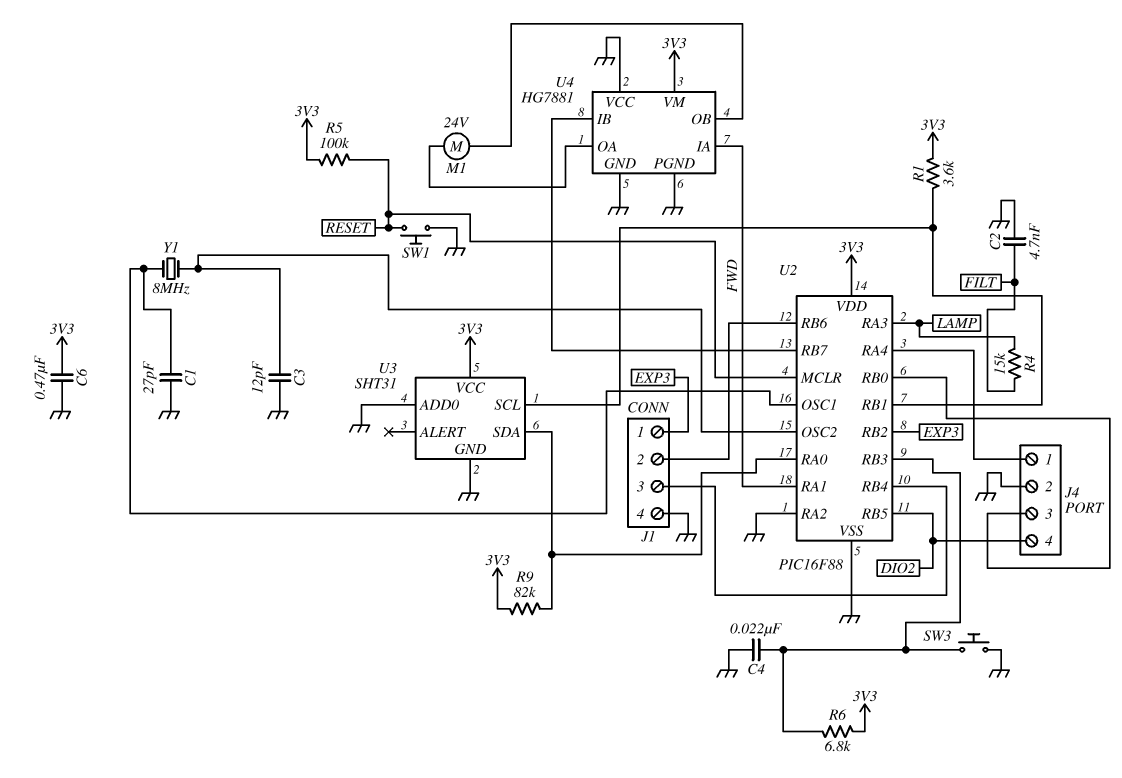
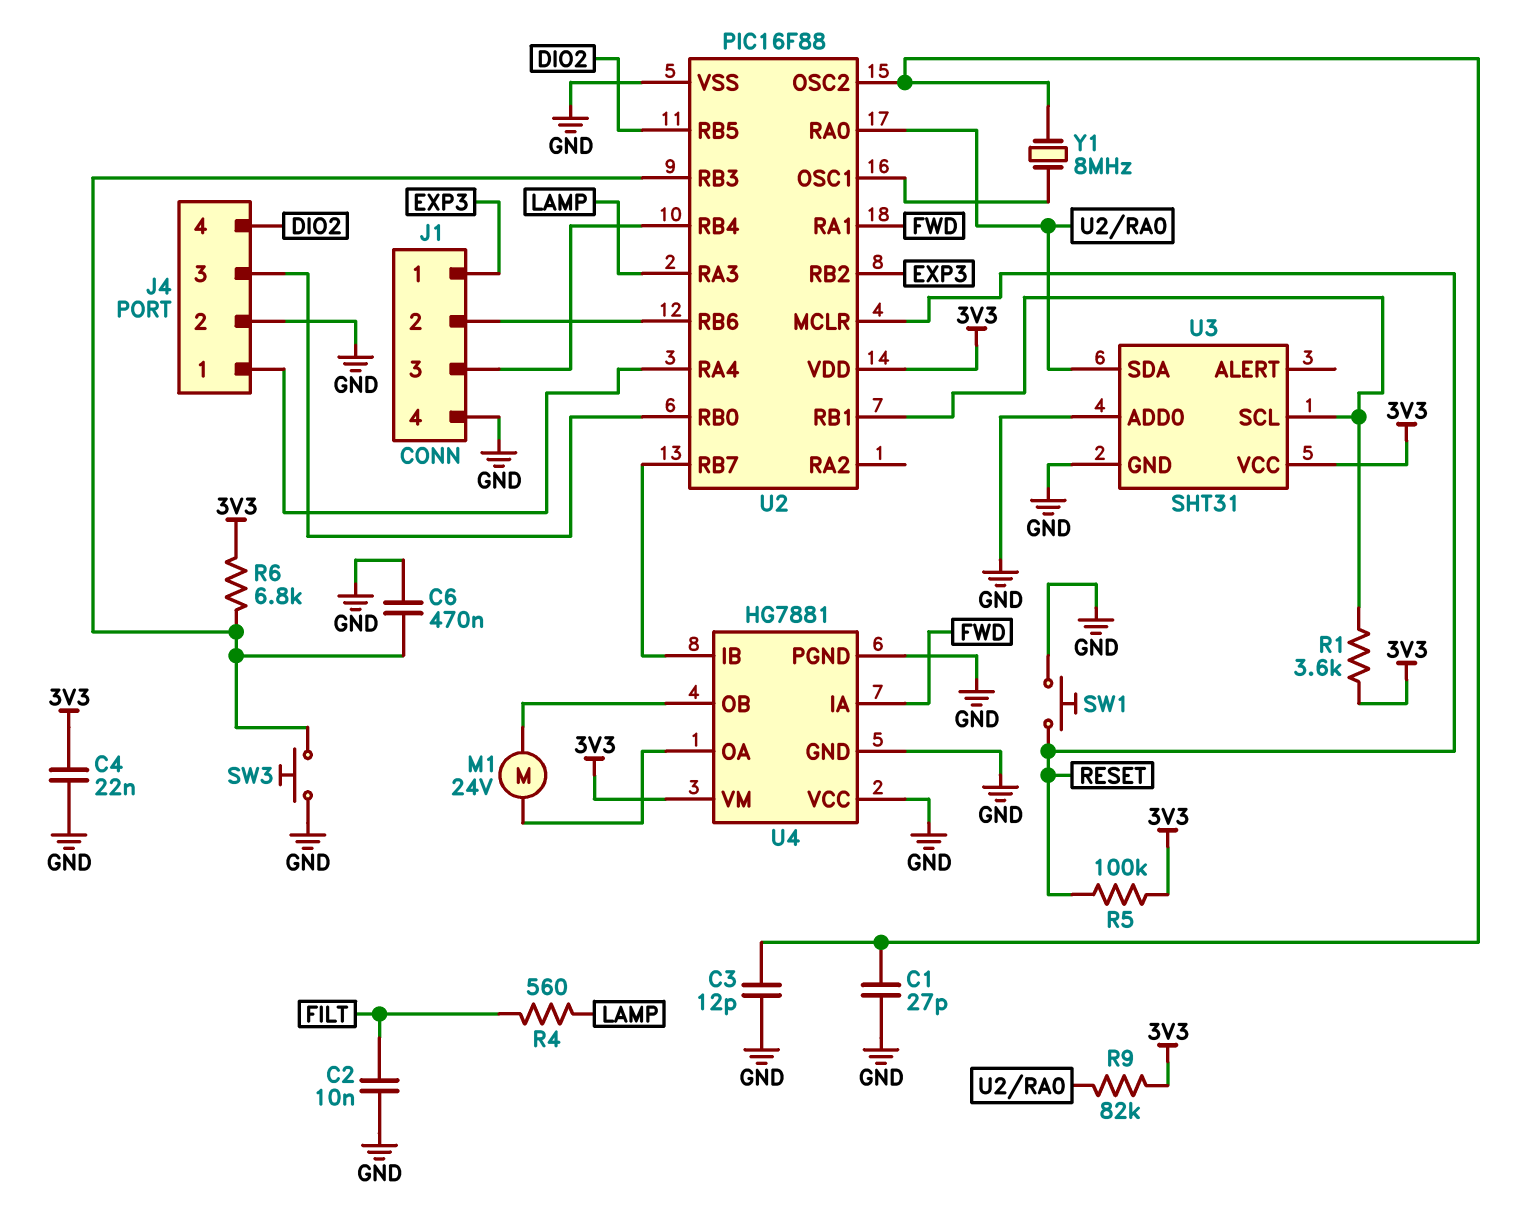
C1: 27pF (GND, U2/OSC1) -> 27pF (GND, U2/OSC2)
C2: 4.7nF (FILT, GND) -> 10nF (FILT, GND)
C4: 22nF (GND, U2/RB3) -> 22nF (3V3, GND)
C6: 470nF (3V3, GND) -> 470nF (GND, U2/RB3)
R4: 15k (FILT, LAMP) -> 560 (FILT, LAMP)
U2 pin RA2: GND -> none

